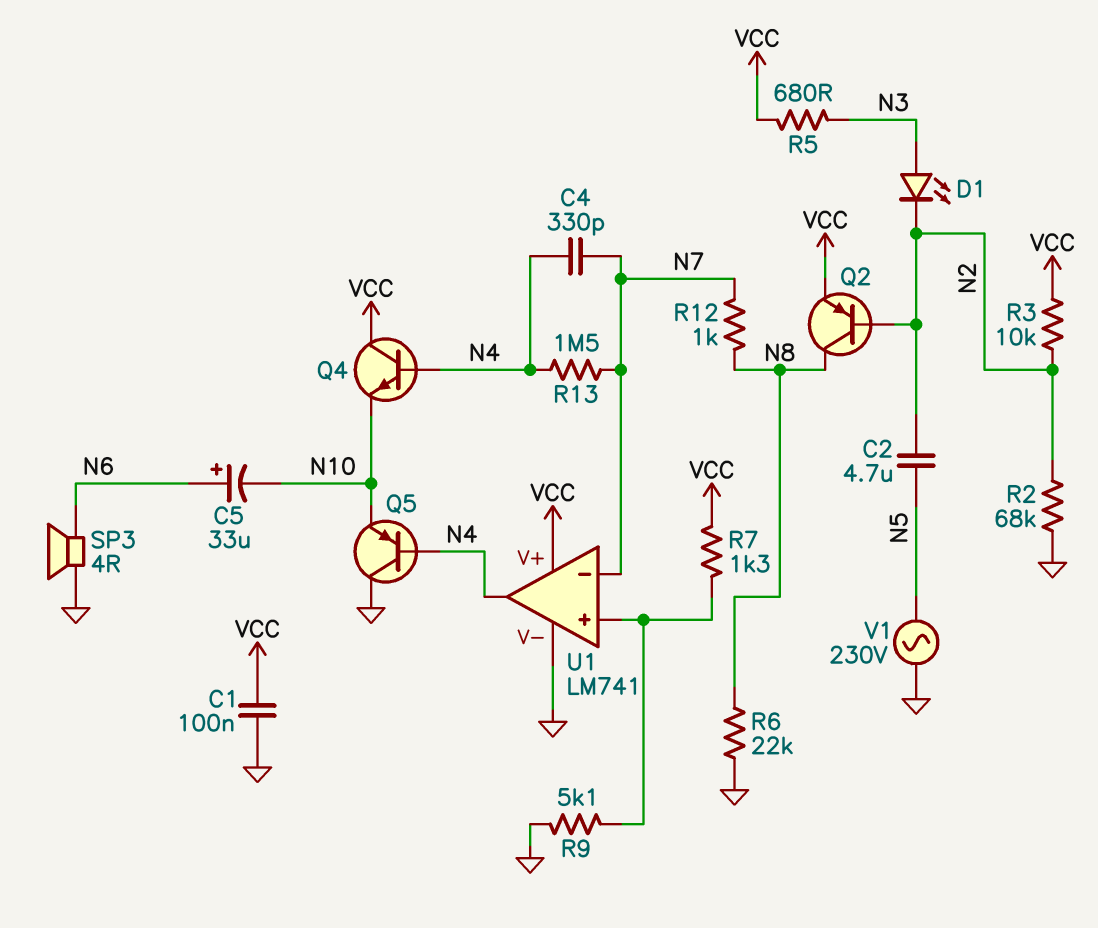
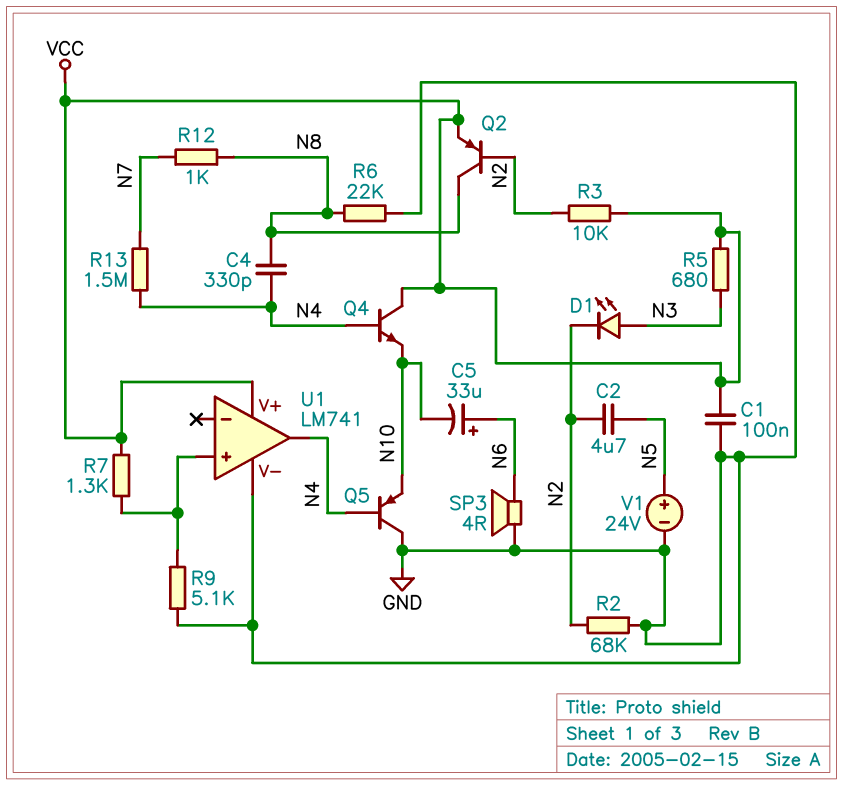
C4: 330pF (N4, N7) -> 330pF (N4, N8)
U1 pin in-: N7 -> none
V1: AC 230V (GND, N5) -> 24V (plus N5, minus GND)

